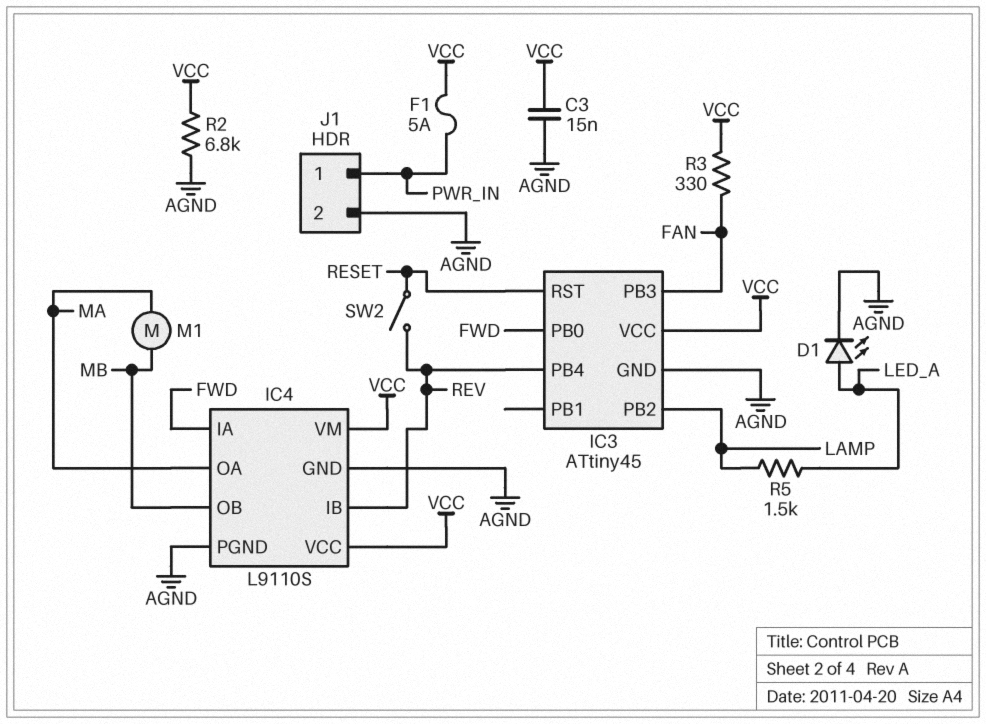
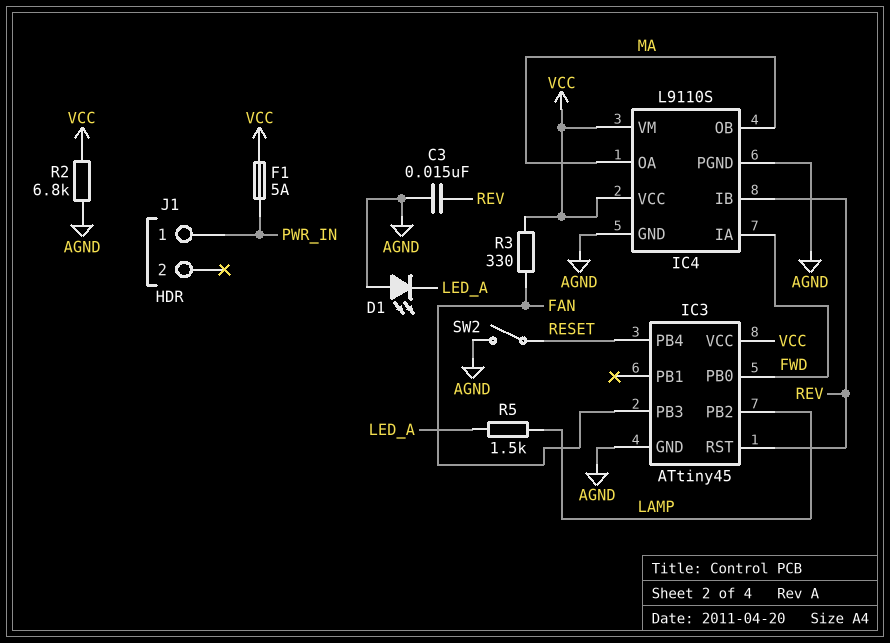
C3: 15nF (AGND, VCC) -> 15nF (AGND, REV)
D1: LED (A LED_A, K AGND) -> LED (A AGND, K LED_A)
IC3 pin PB4: REV -> RESET
IC3 pin RST: RESET -> REV
IC4 pin OB: MB -> MA
J1 pin 2: AGND -> none
M1: motor (MA, MB) -> none
SW2: switch (RESET, REV) -> switch (AGND, RESET)

